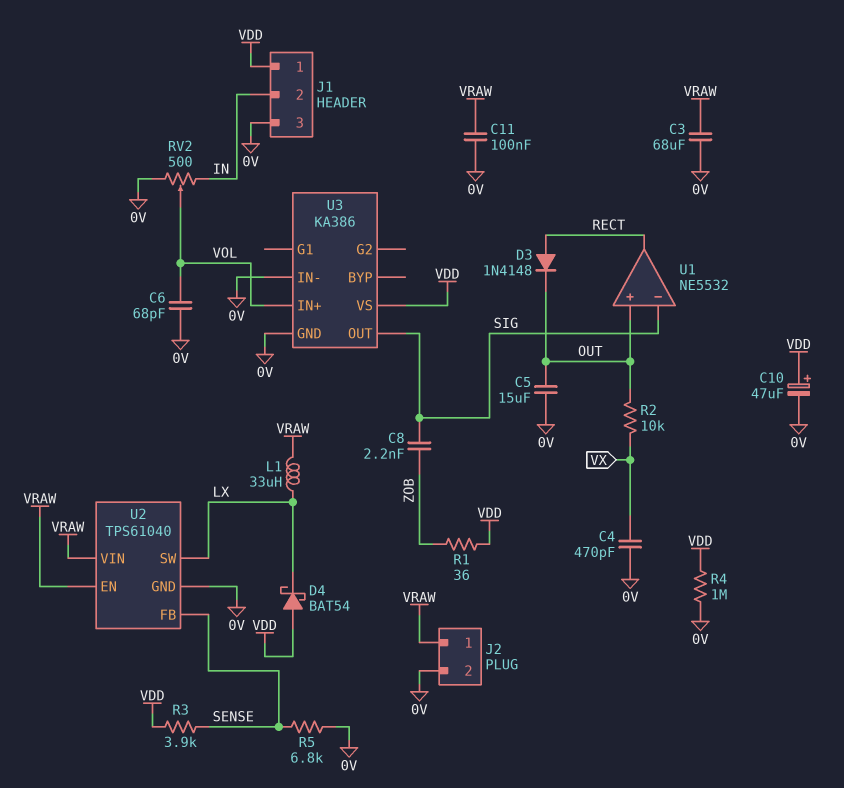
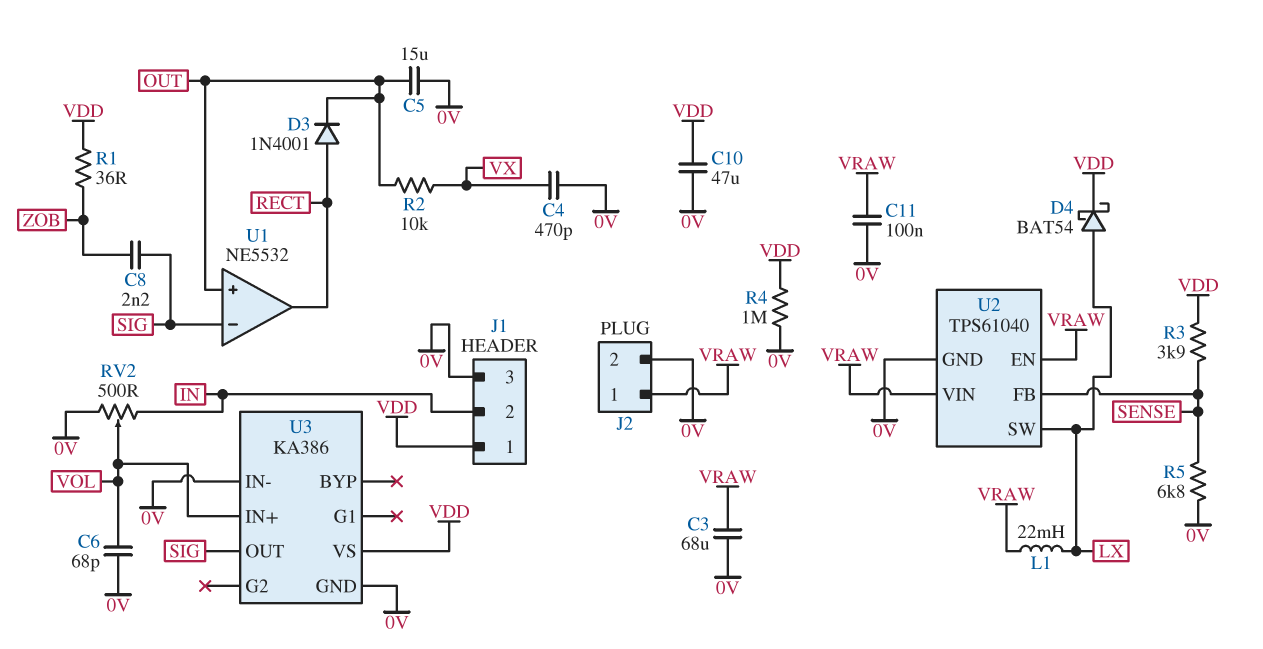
C10: 47uF (plus VDD, minus 0V) -> 47uF (0V, VDD)
D3: diode 1N4148 (A RECT, K OUT) -> diode 1N4001 (A RECT, K OUT)
D4: schottky BAT54 (A VDD, K LX) -> schottky BAT54 (A LX, K VDD)
L1: 33uH (LX, VRAW) -> 22mH (LX, VRAW)

